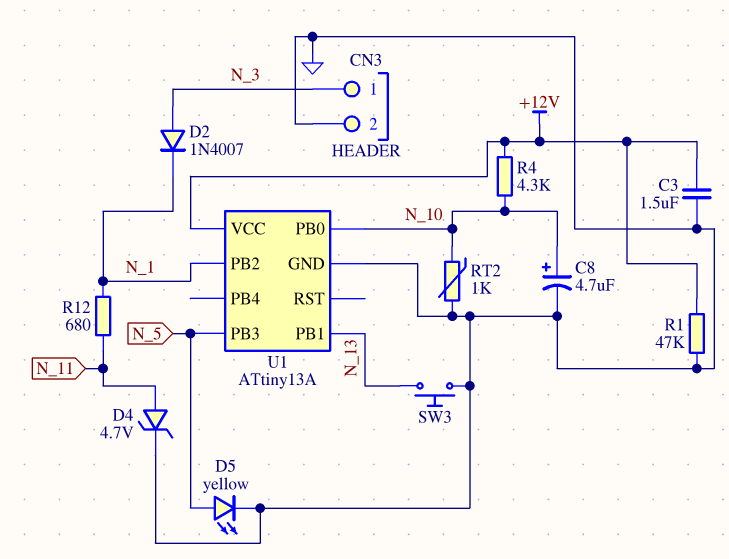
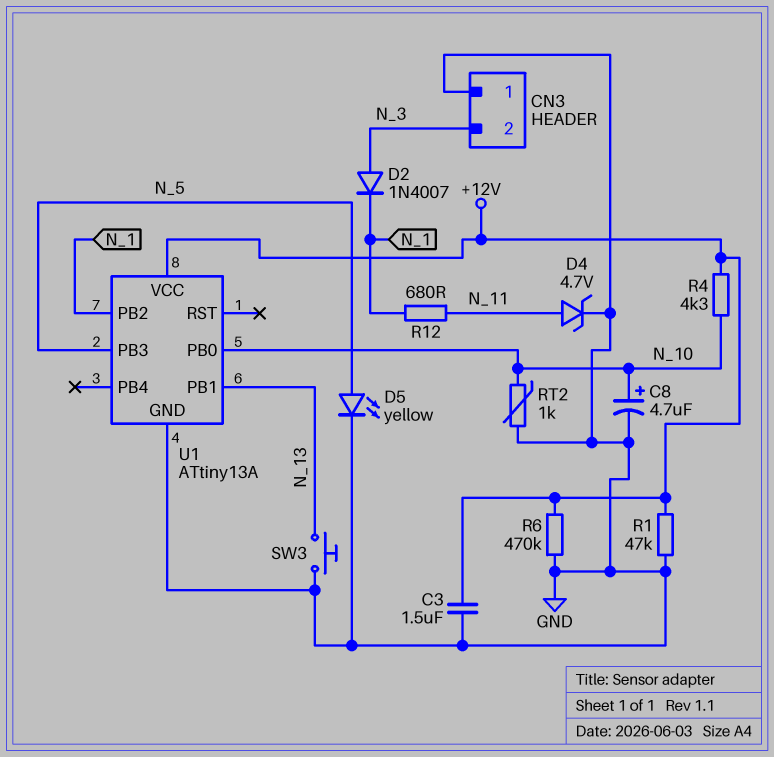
CN3 pin 1: N_3 -> GND
CN3 pin 2: GND -> N_3
R6: none -> 470k (+12V, GND)

